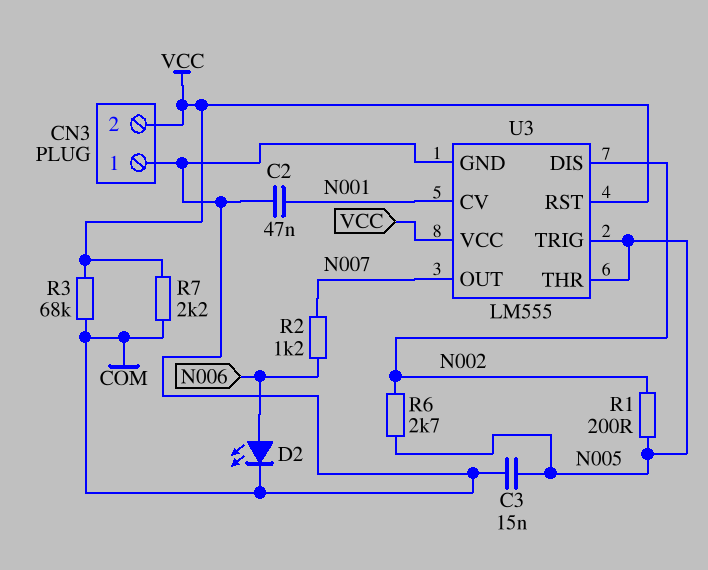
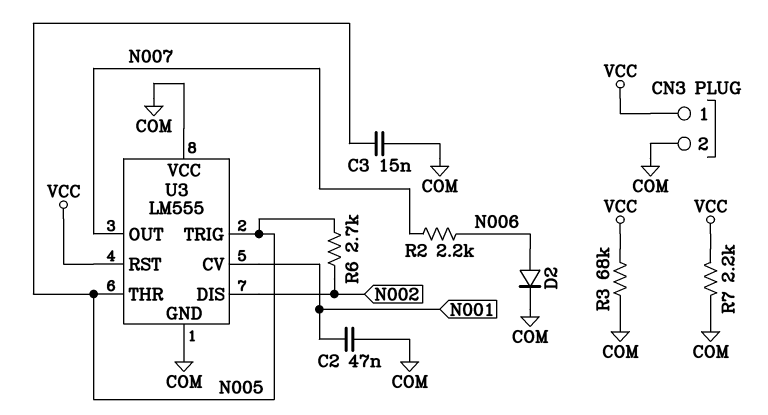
CN3 pin 1: COM -> VCC
CN3 pin 2: VCC -> COM
D2: LED (A N006, K COM) -> diode (A N006, K COM)
R1: 200 (N002, N005) -> none
R2: 1.2k (N006, N007) -> 2.2k (N006, N007)
U3 pin VCC: VCC -> COM

